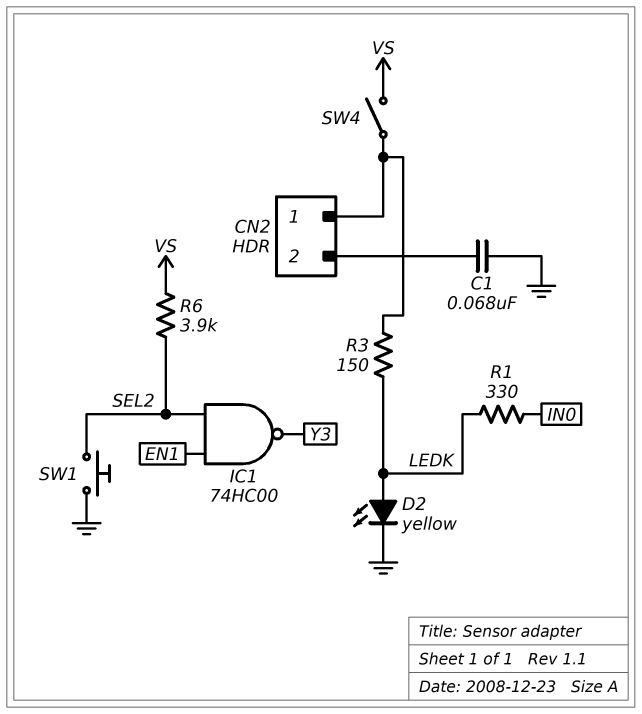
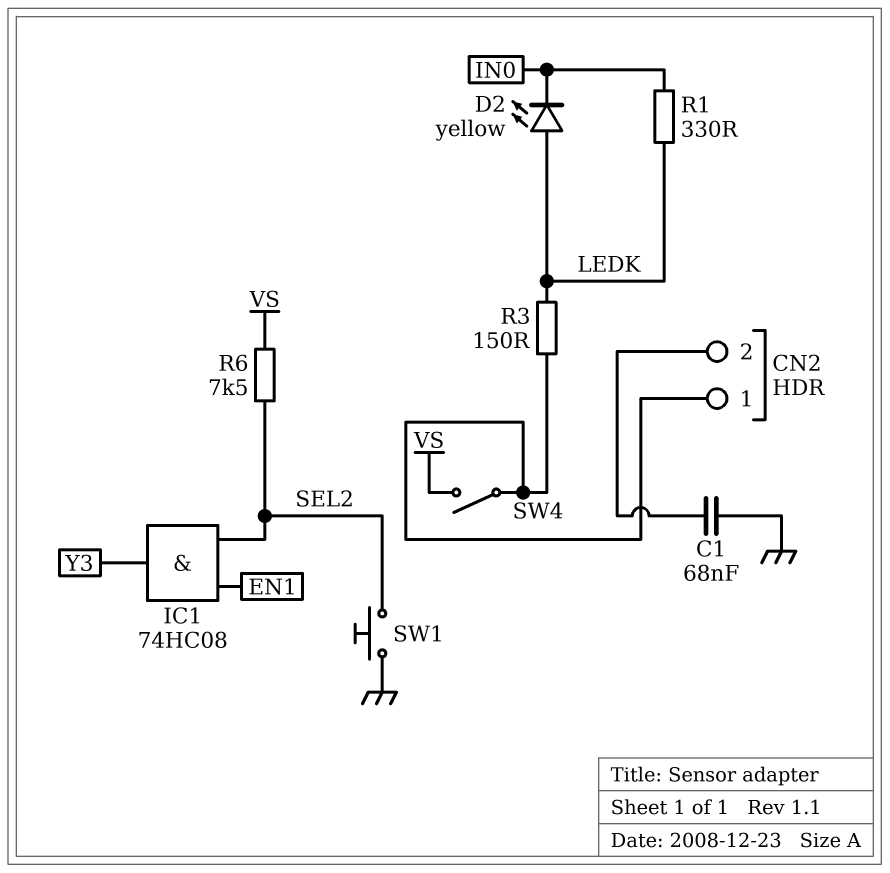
D2: LED yellow (A LEDK, K GND) -> LED yellow (A LEDK, K IN0)
IC1: NAND 74HC00 (in EN1, in SEL2, out Y3) -> AND 74HC08 (in EN1, in SEL2, out Y3)
R6: 3.9k (SEL2, VS) -> 7.5k (SEL2, VS)

